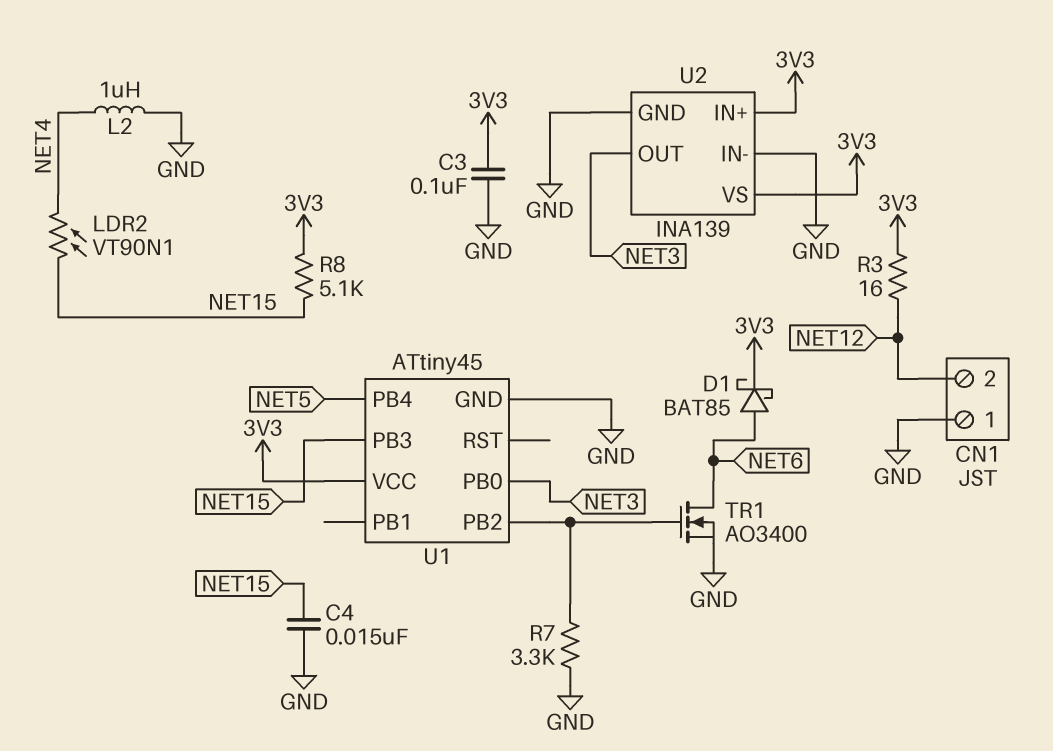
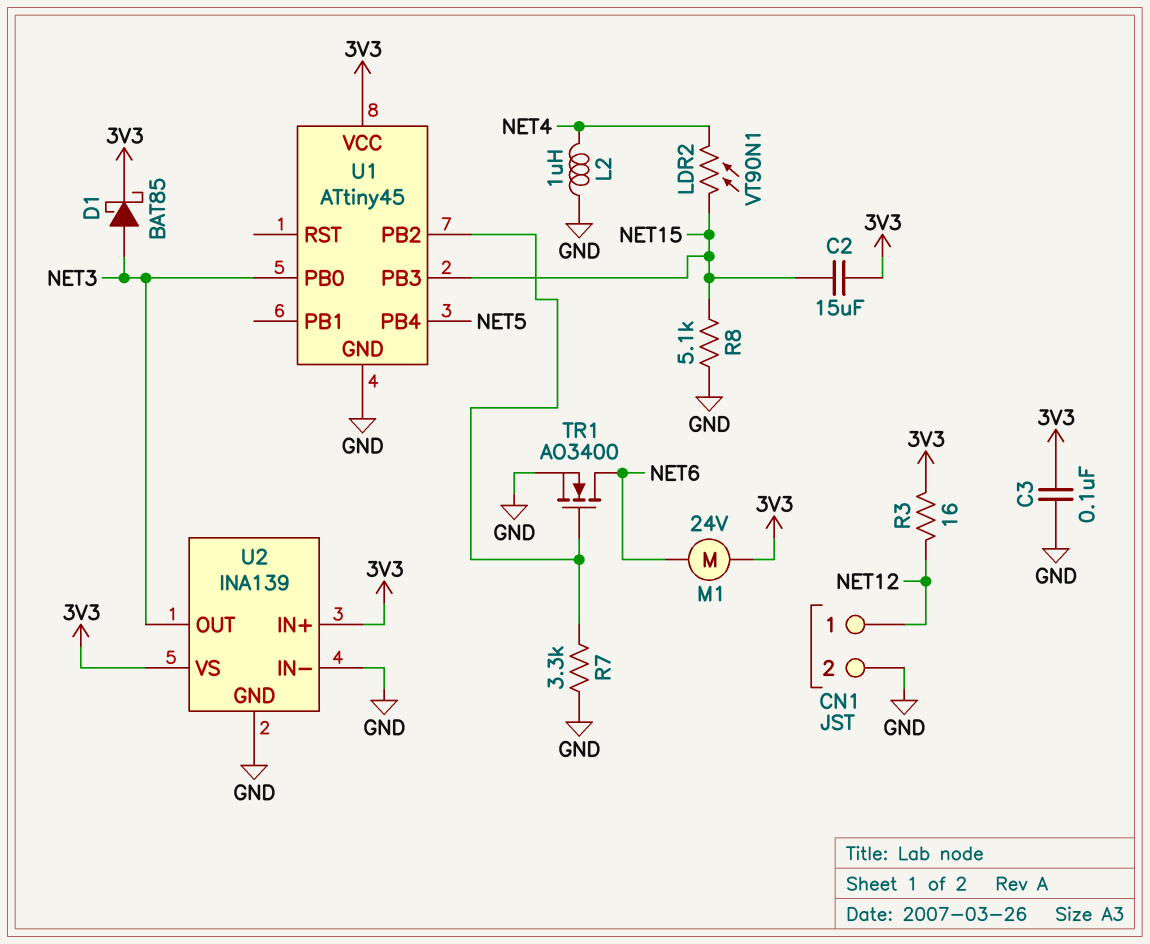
C2: none -> 15uF (3V3, NET15)
C4: 15nF (GND, NET15) -> none
CN1 pin 1: GND -> NET12
CN1 pin 2: NET12 -> GND
D1: schottky BAT85 (A NET6, K 3V3) -> schottky BAT85 (A NET3, K 3V3)
M1: none -> motor 24V (3V3, NET6)
R8: 5.1k (3V3, NET15) -> 5.1k (GND, NET15)

